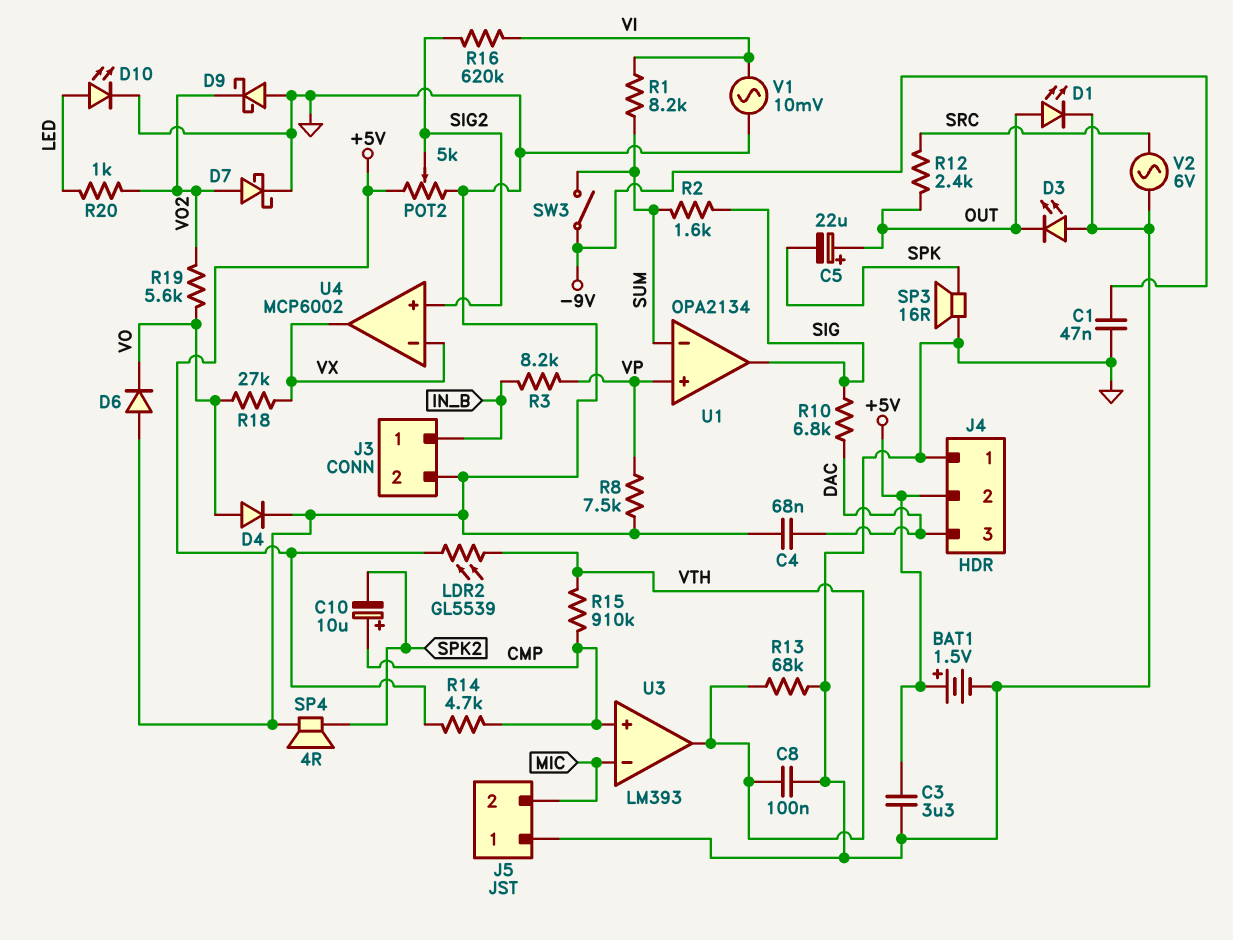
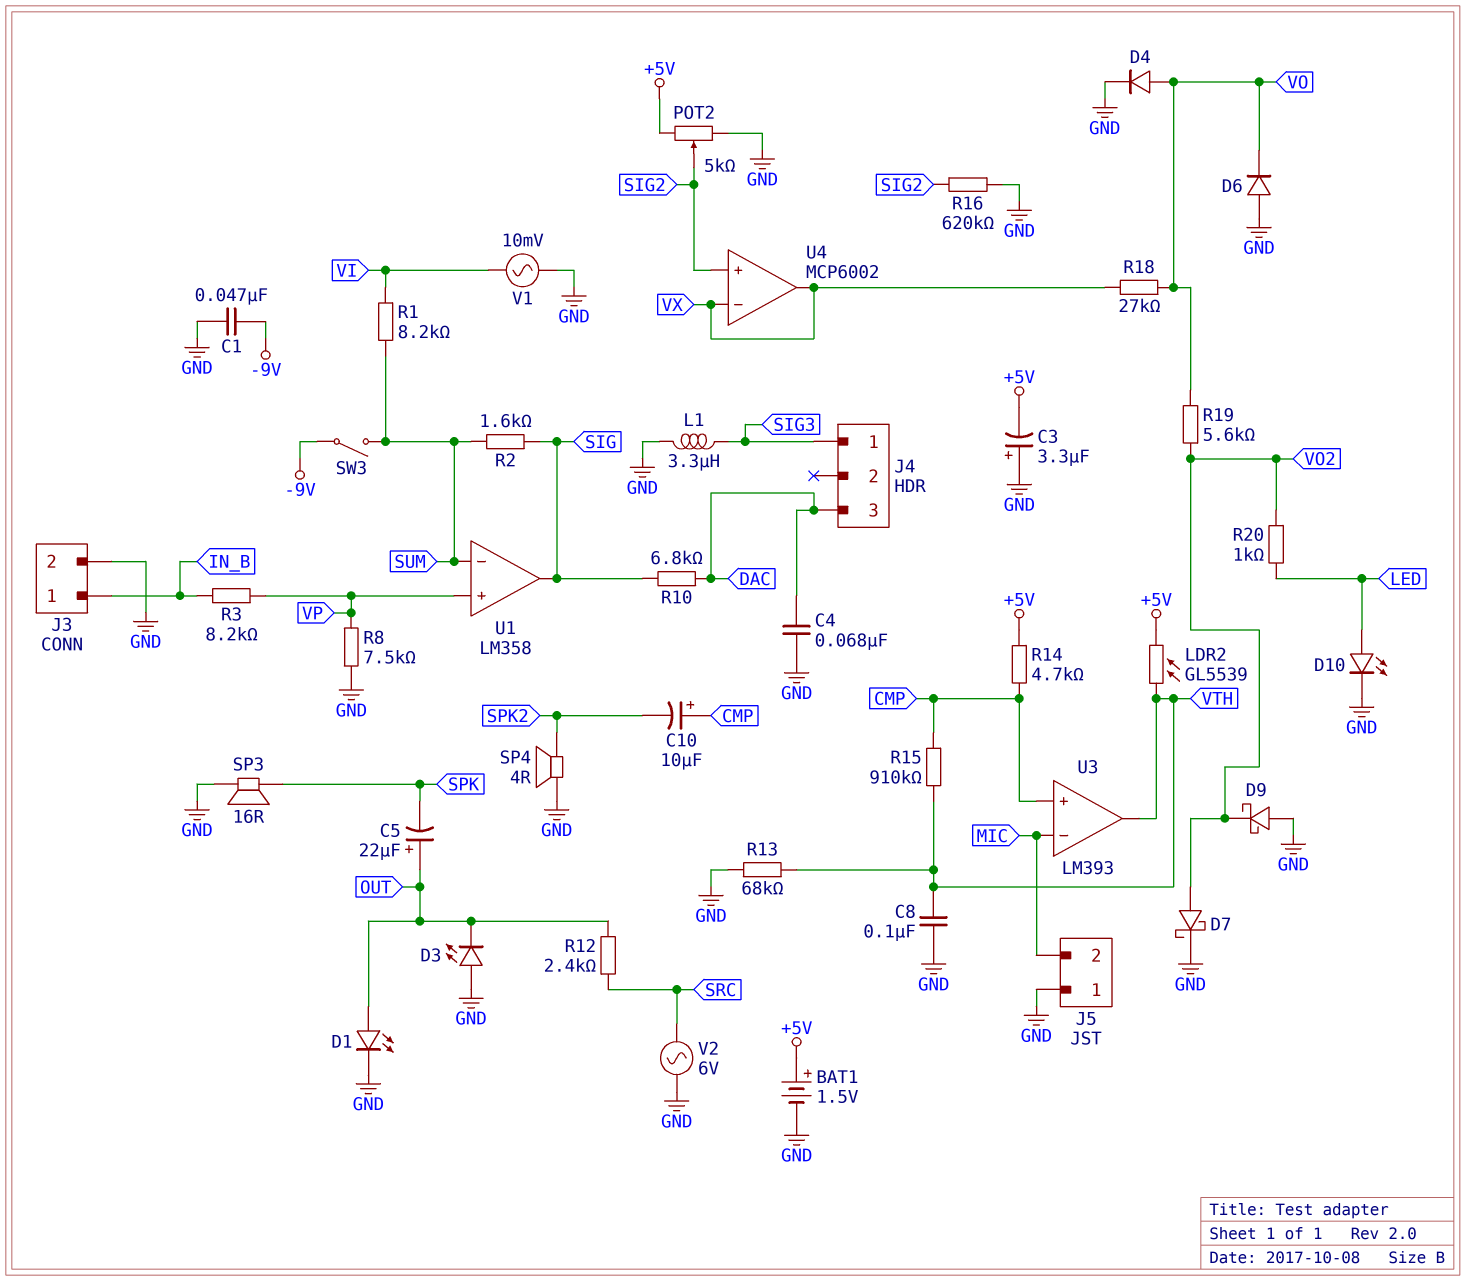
C3: 3.3uF (+5V, GND) -> 3.3uF (plus GND, minus +5V)
J4 pin 1: GND -> SIG3
J4 pin 2: +5V -> none
L1: none -> 3.3uH (GND, SIG3)
R16: 620k (SIG2, VI) -> 620k (GND, SIG2)
U1: OPA2134 -> LM358

